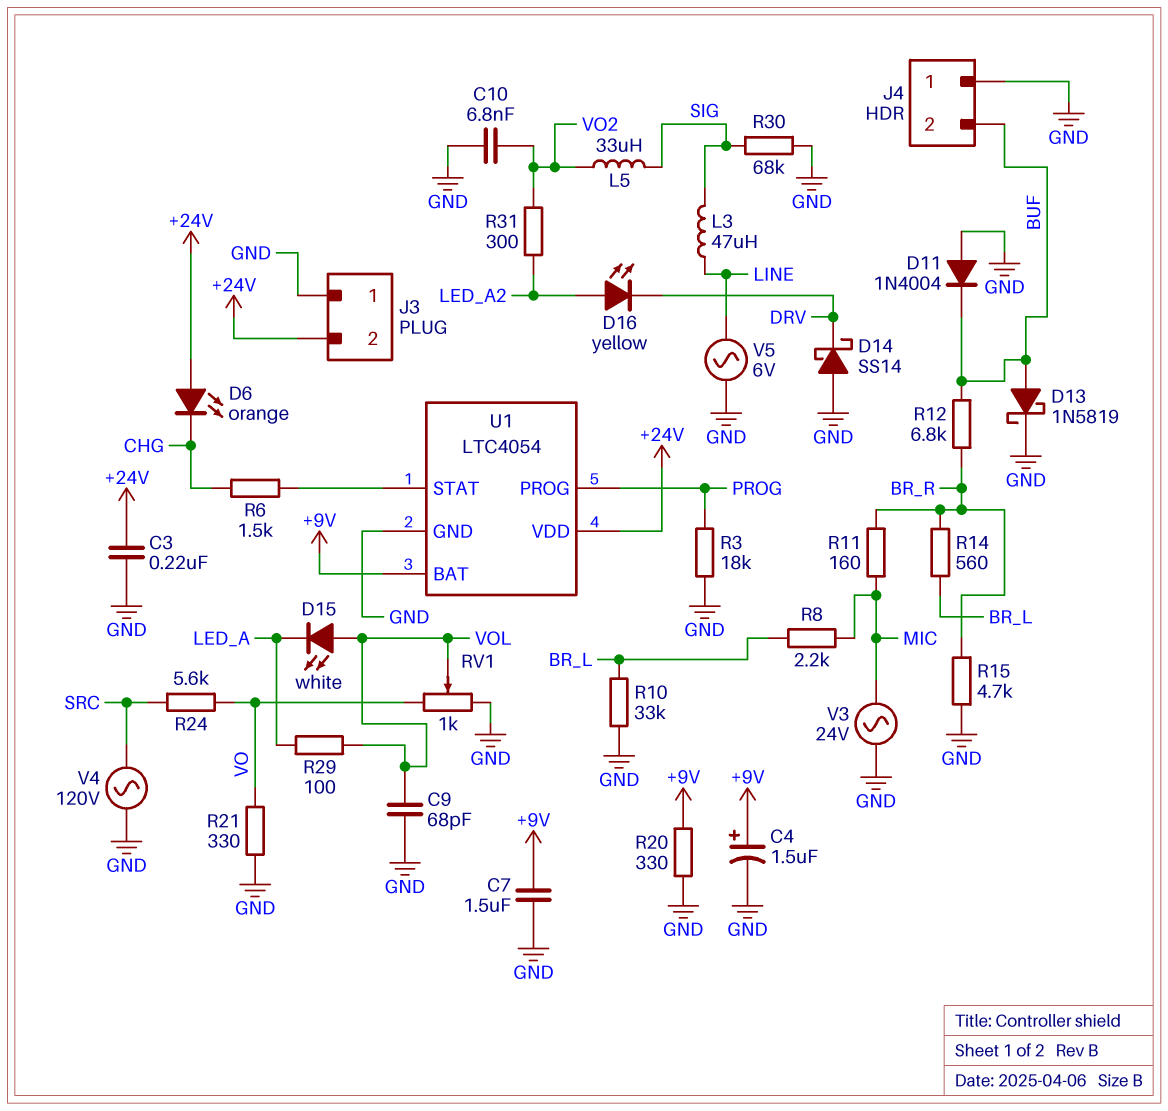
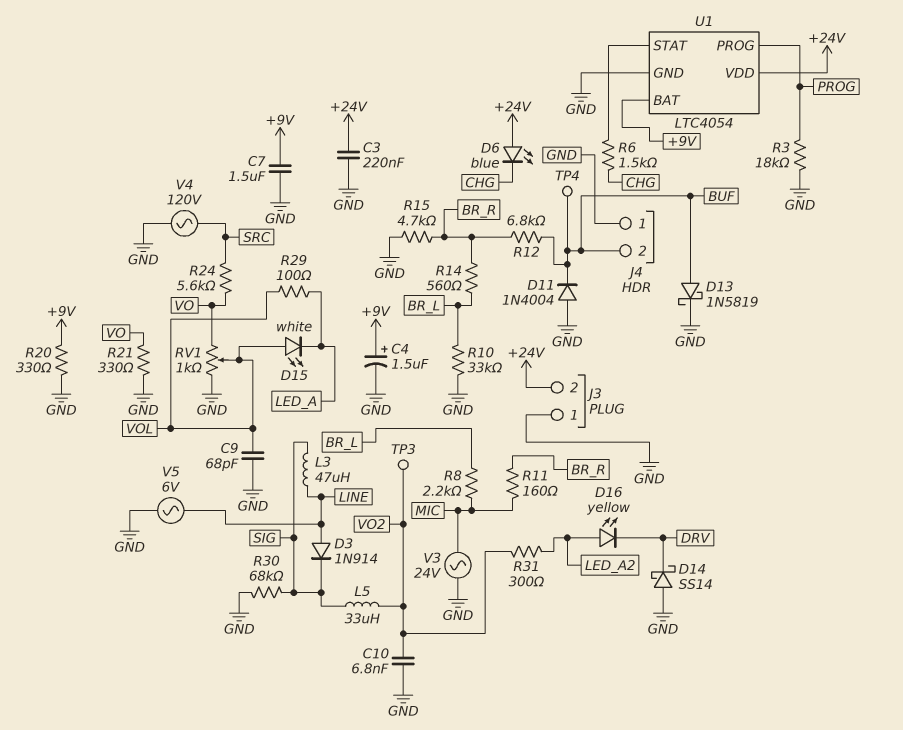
D3: none -> diode 1N914 (A LINE, K SIG)
D6: LED orange (A +24V, K CHG) -> LED blue (A +24V, K CHG)
TP3: none -> test point (VO2)
TP4: none -> test point (BUF)

